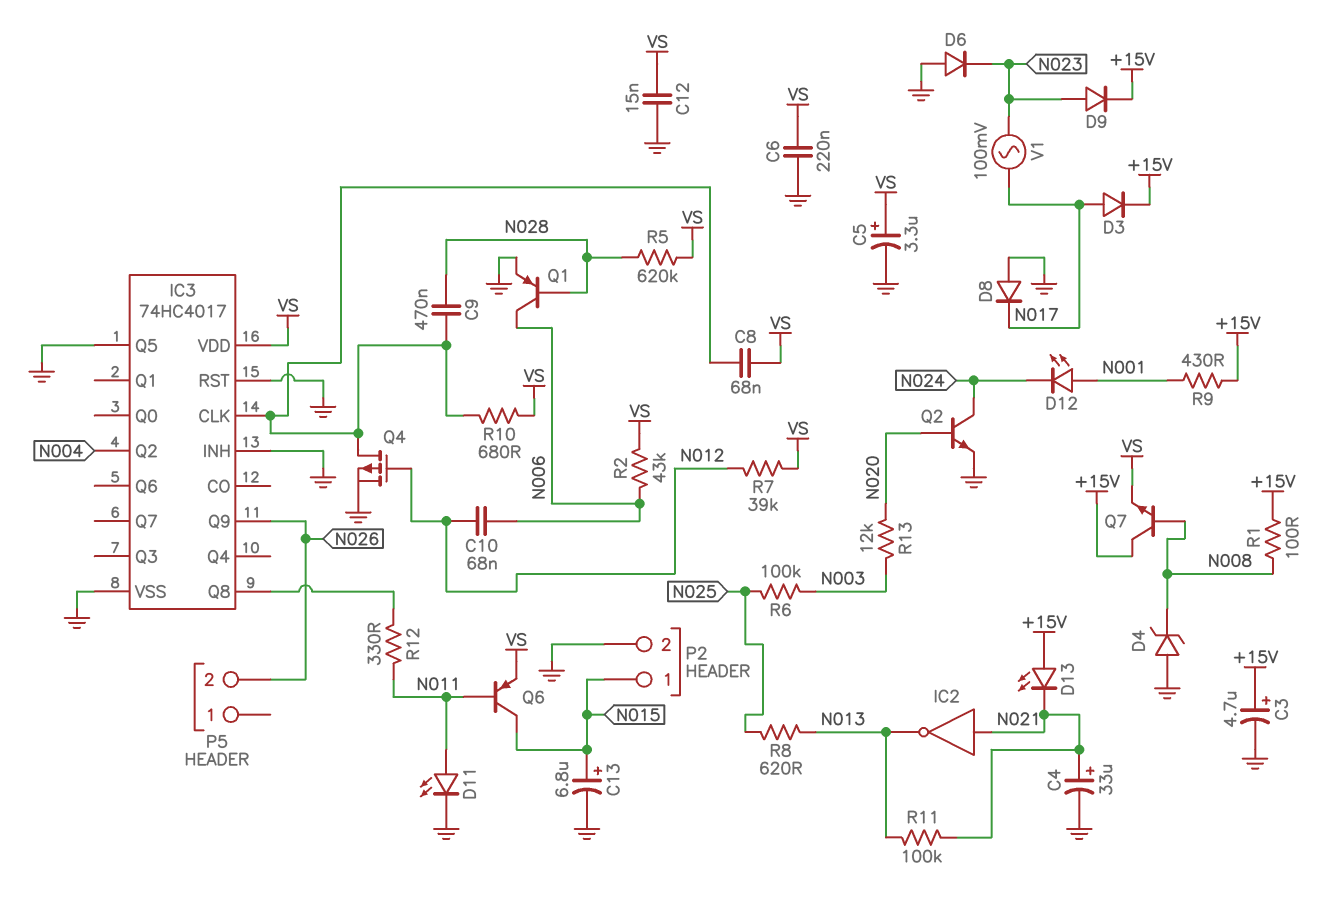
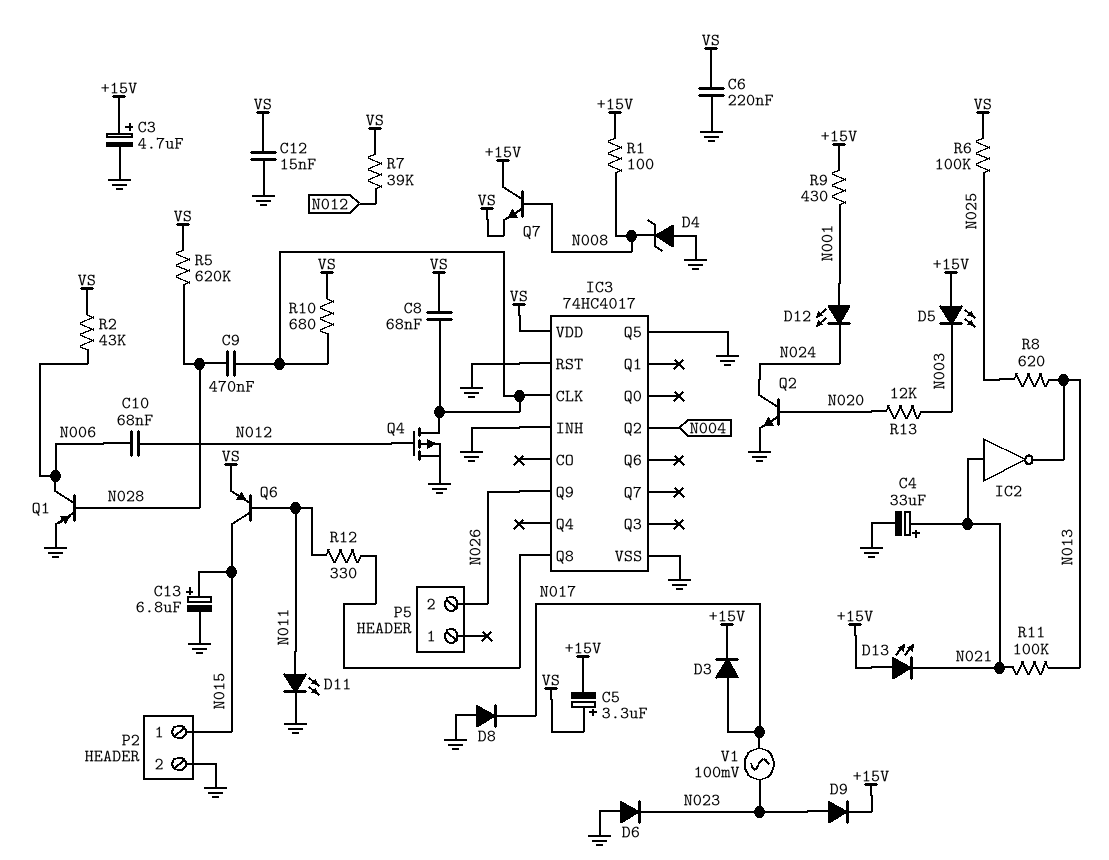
C5: 3.3uF (plus VS, minus GND) -> 3.3uF (plus VS, minus +15V)
D5: none -> LED (A +15V, K N003)
R6: 100k (N003, N025) -> 100k (N025, VS)

